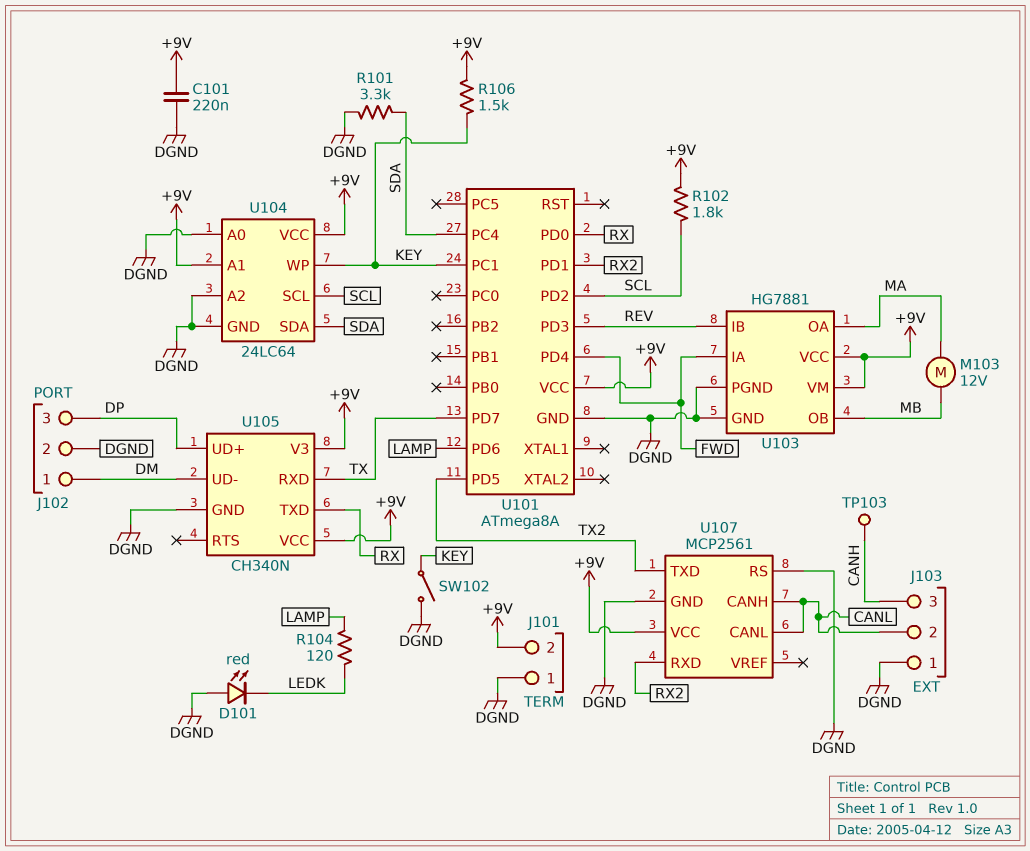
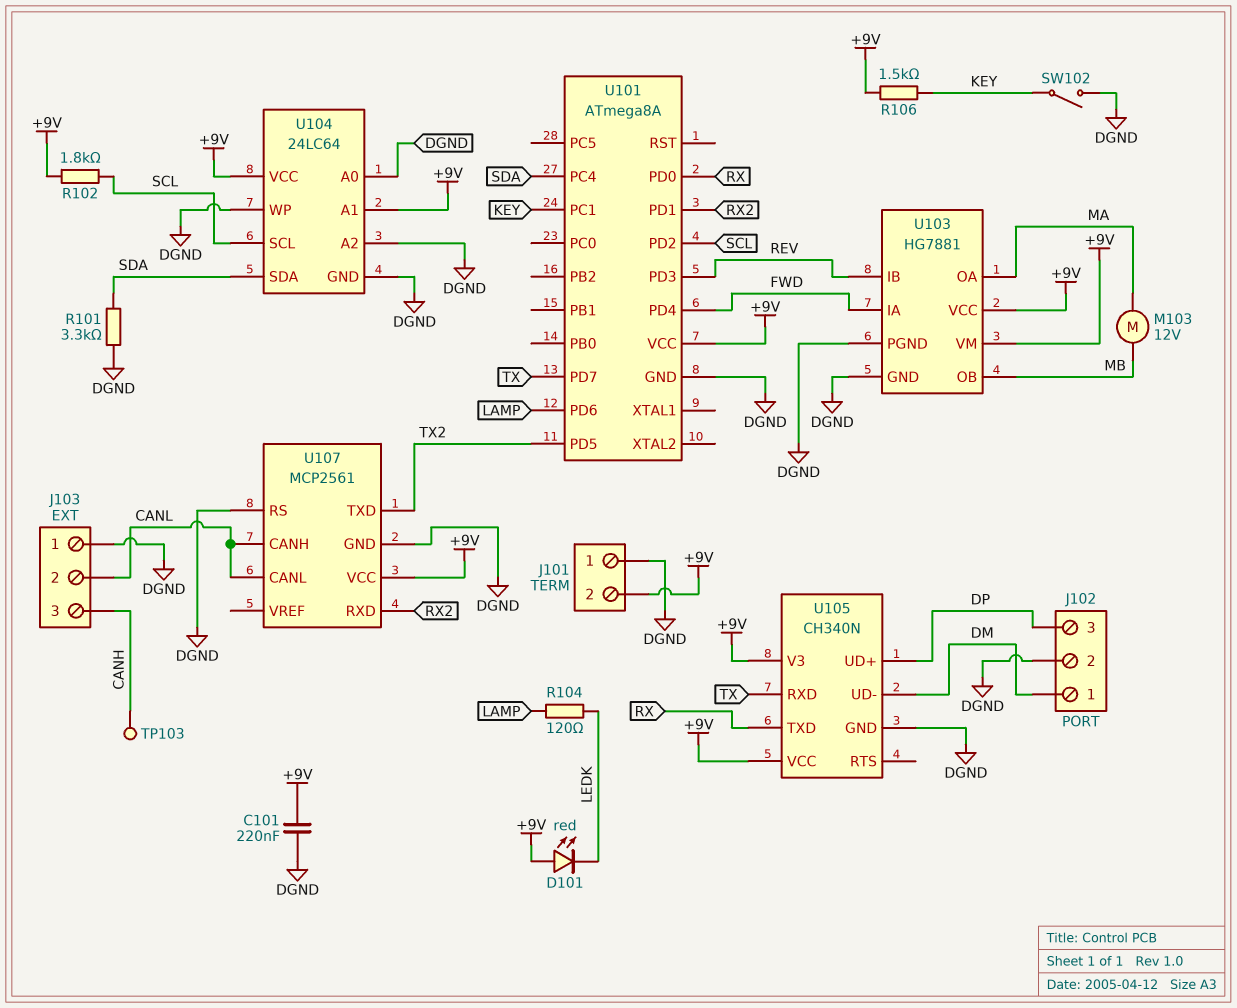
D101: LED red (A DGND, K LEDK) -> LED red (A +9V, K LEDK)
U104 pin WP: KEY -> DGND

